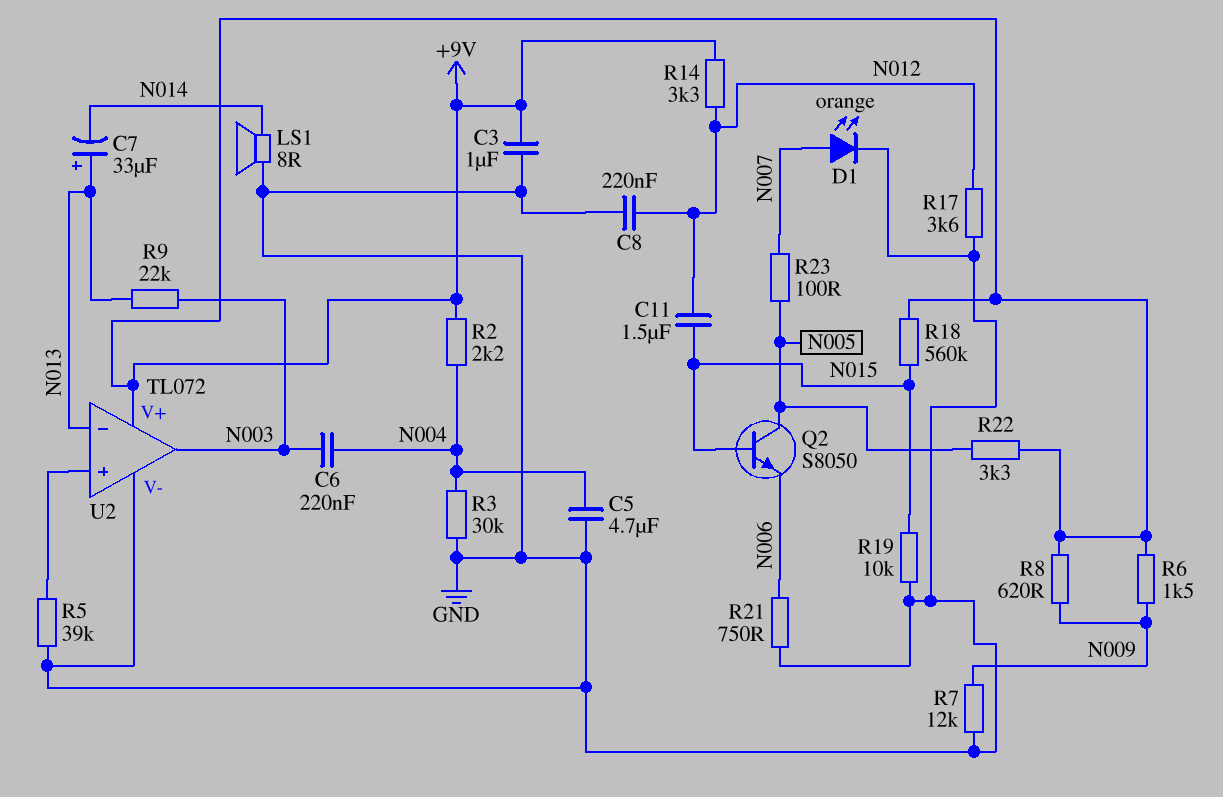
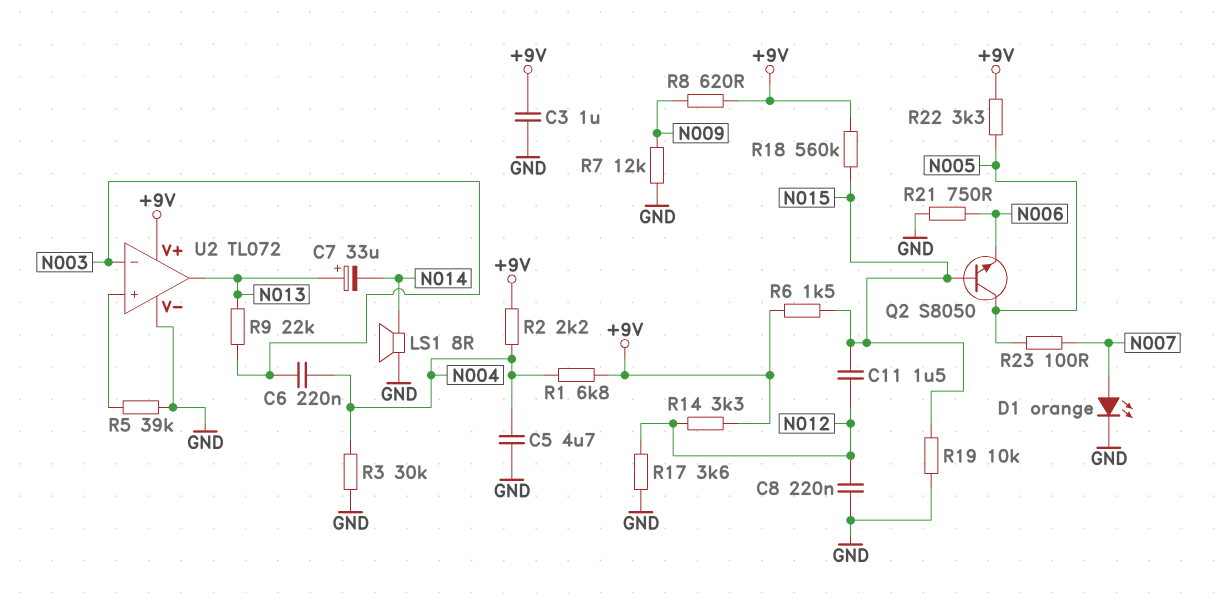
R1: none -> 6.8k (+9V, N004)
R6: 1.5k (+9V, N009) -> 1.5k (+9V, N015)
U2 pin in-: N013 -> N003
U2 pin out: N003 -> N013

